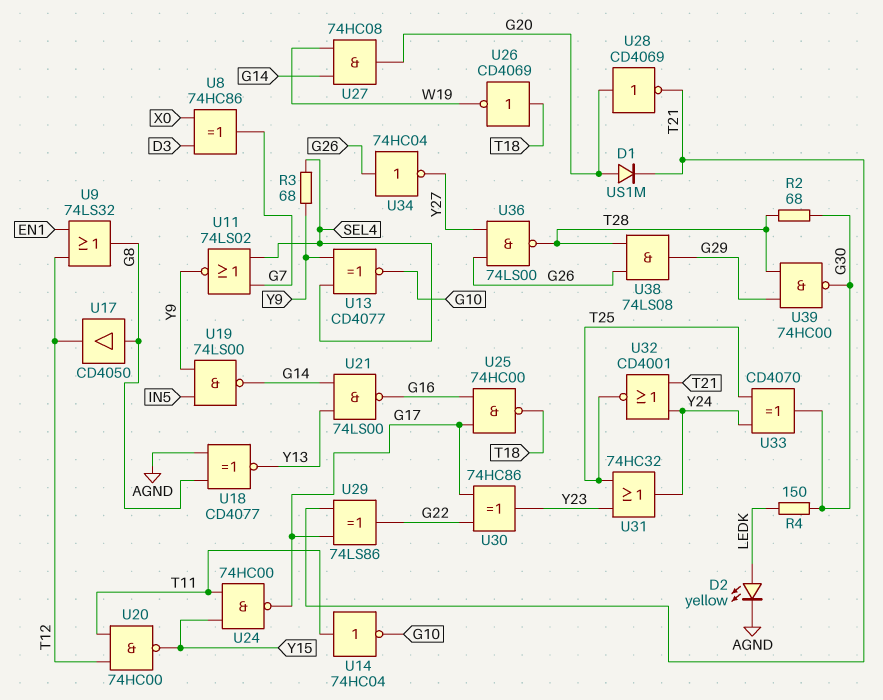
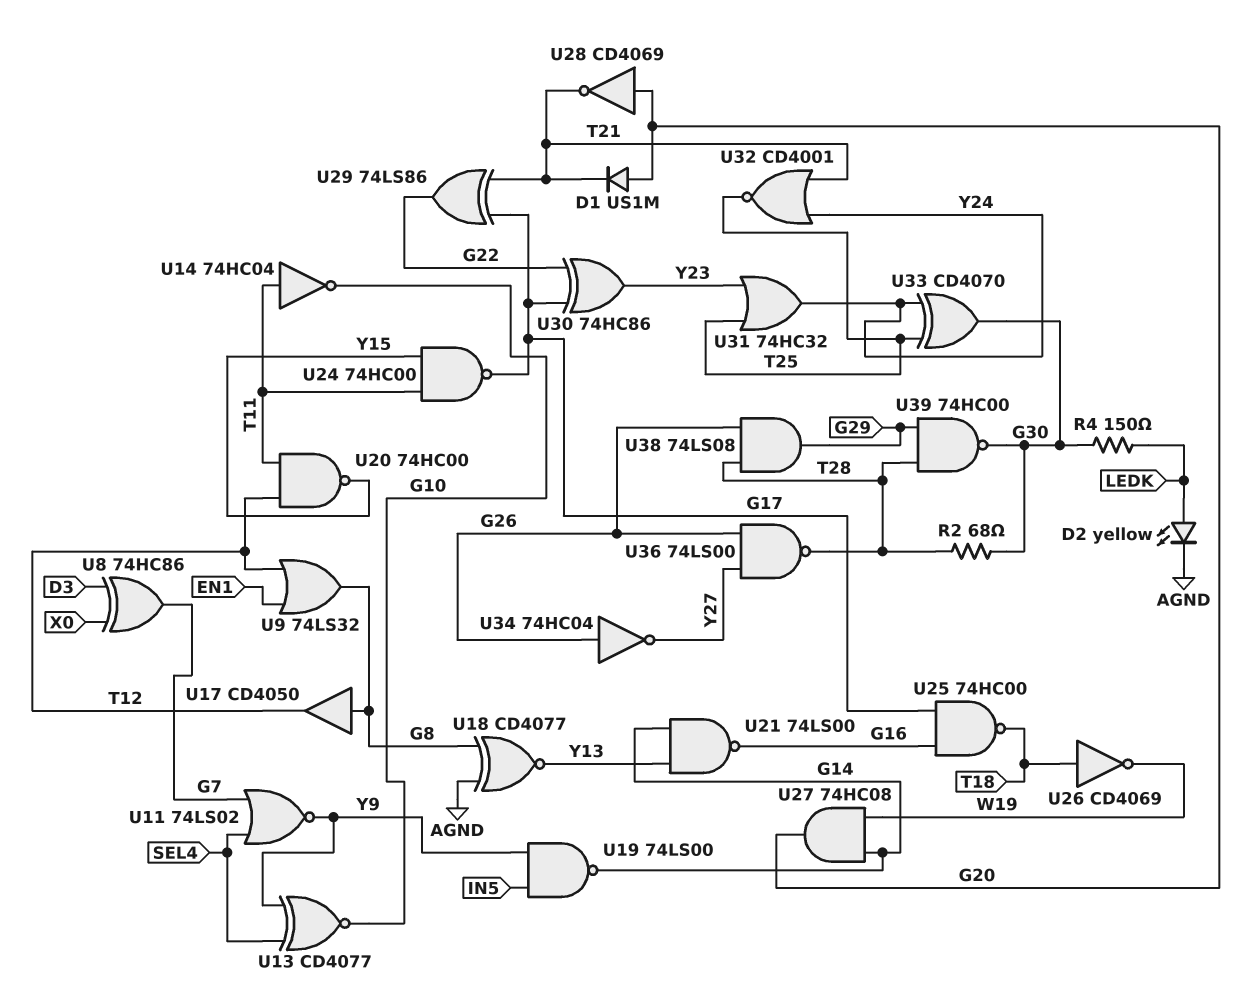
R3: 68 (SEL4, Y9) -> none

